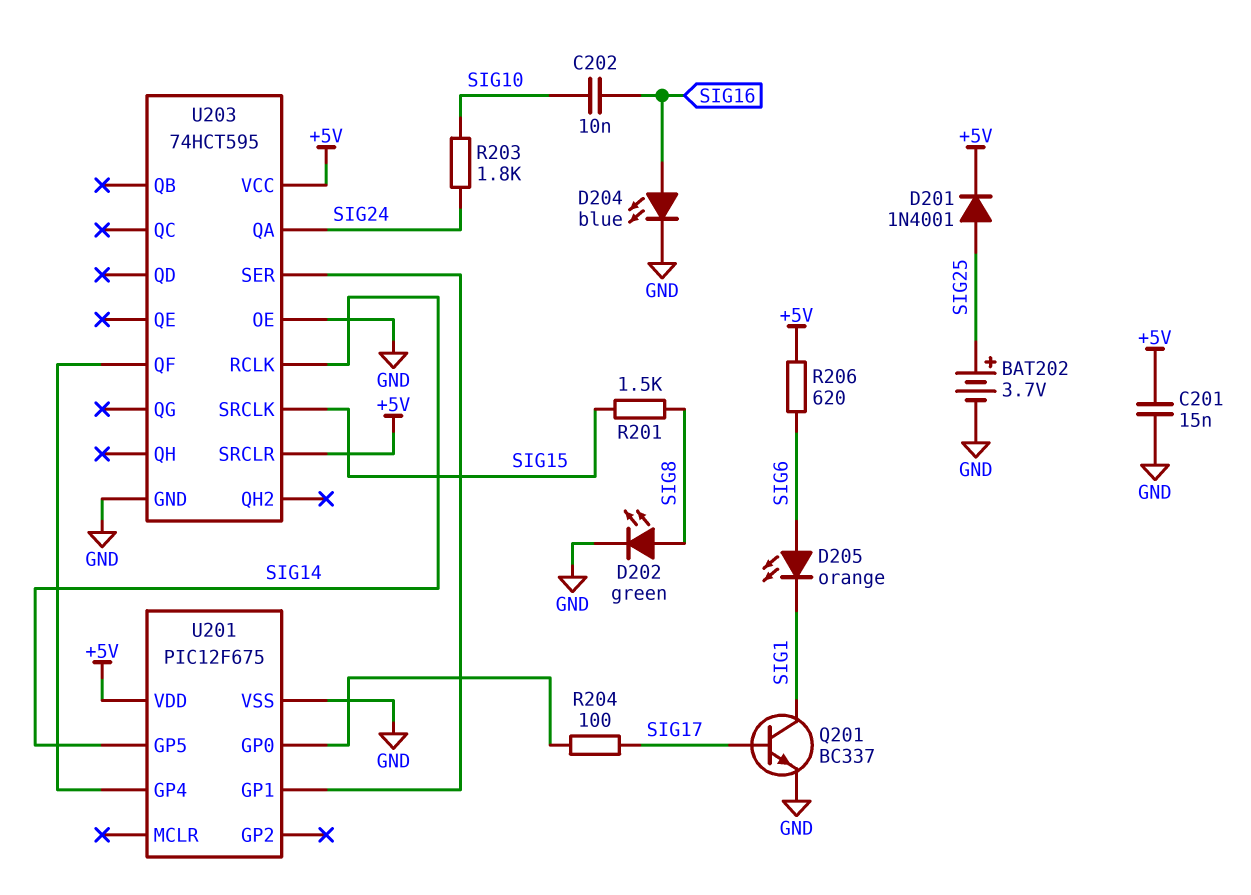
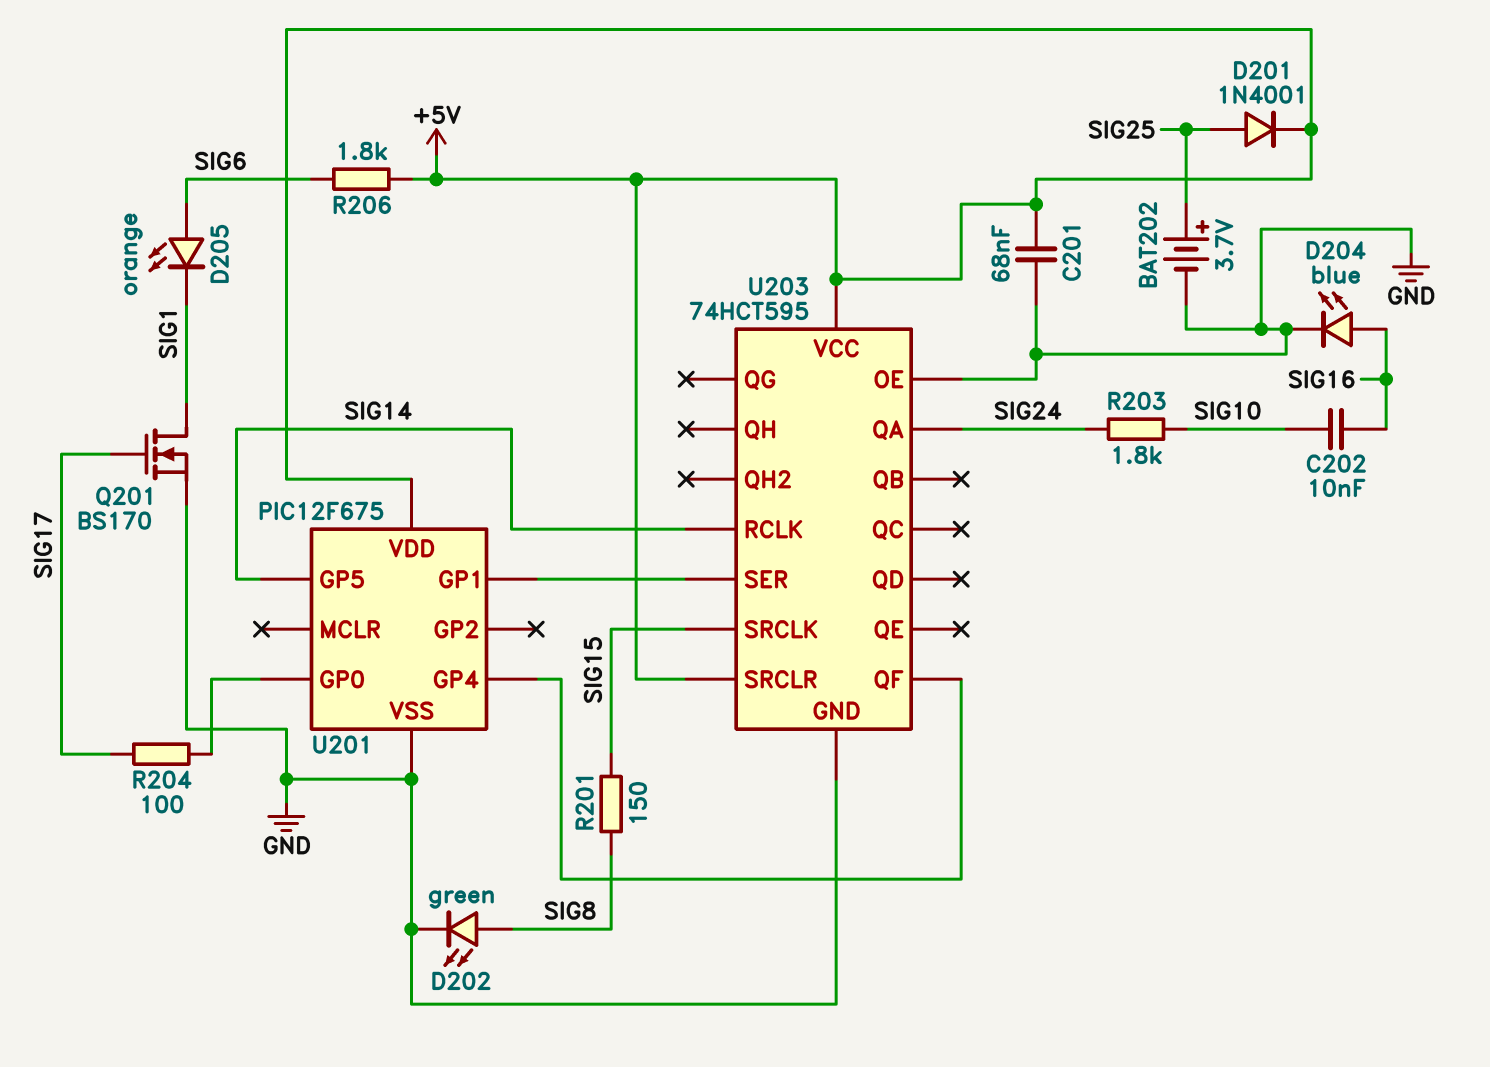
C201: 15nF (+5V, GND) -> 68nF (+5V, GND)
Q201: NPN BC337 (B SIG17, C SIG1, E GND) -> NMOS BS170 (G SIG17, D SIG1, S GND)
R201: 1.5k (SIG8, SIG15) -> 150 (SIG8, SIG15)
R206: 620 (+5V, SIG6) -> 1.8k (+5V, SIG6)

